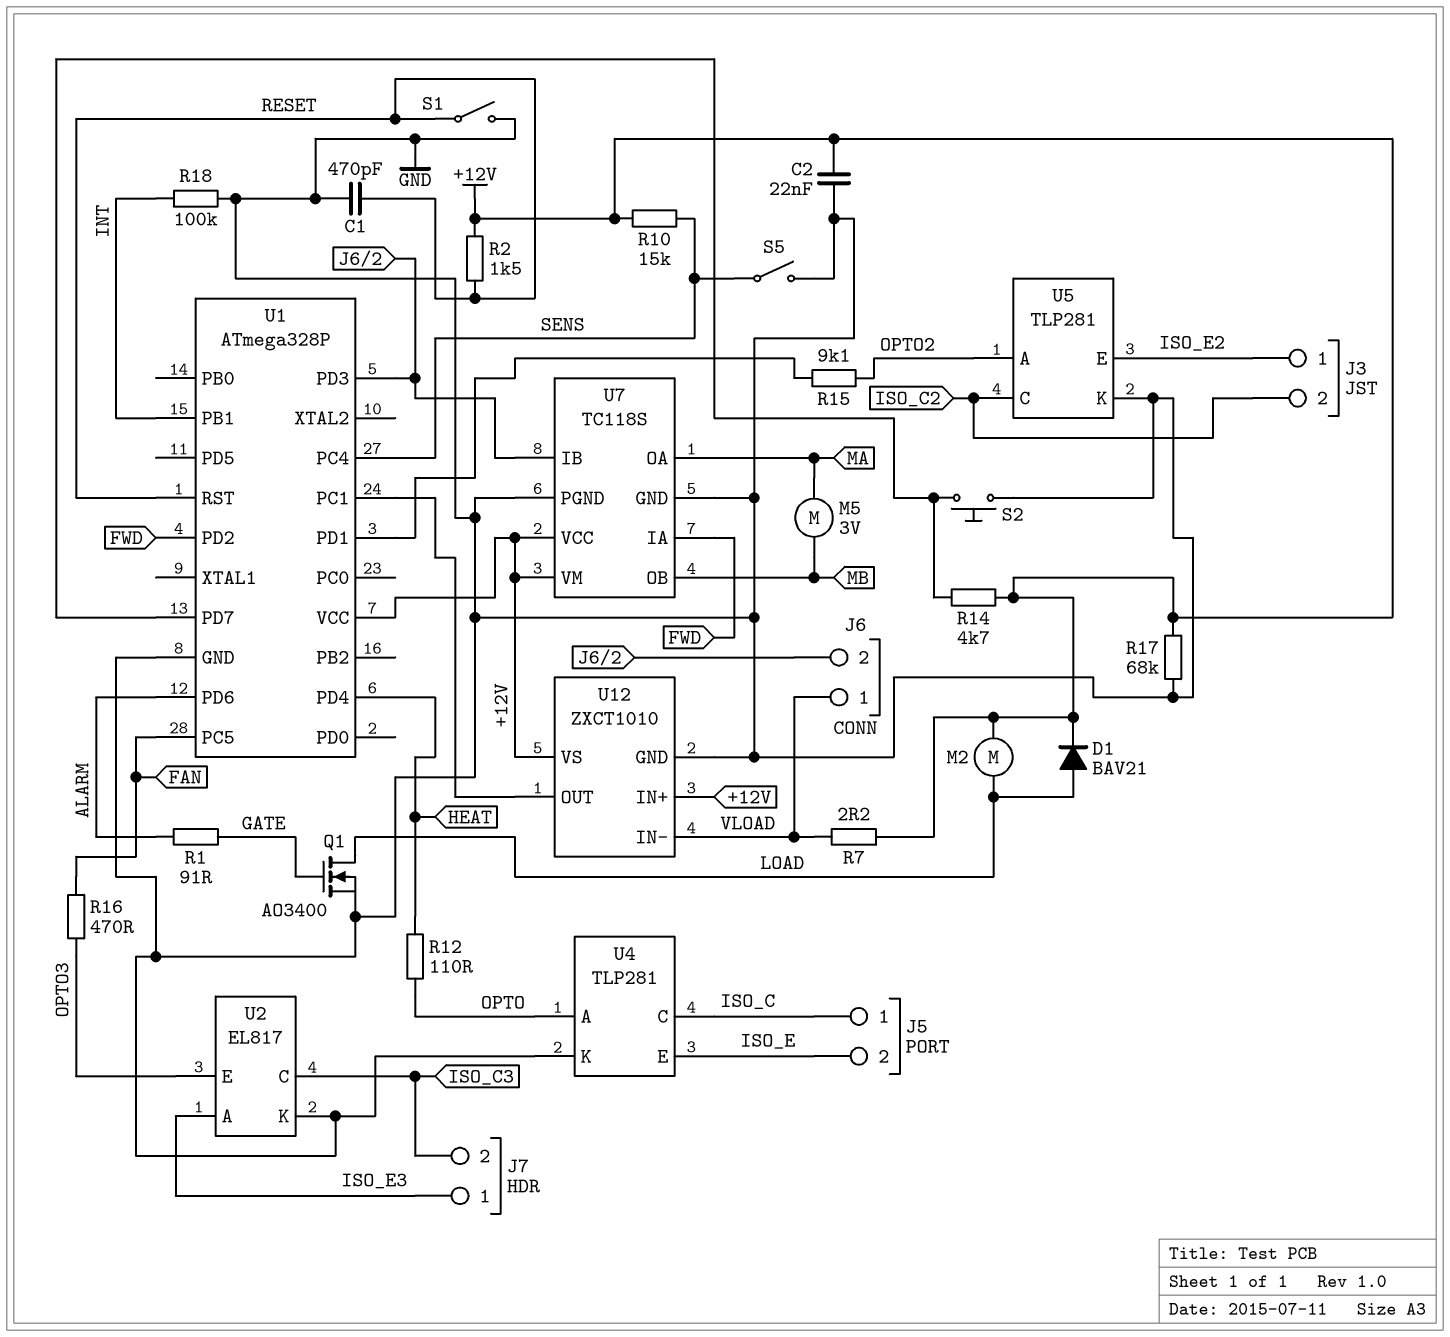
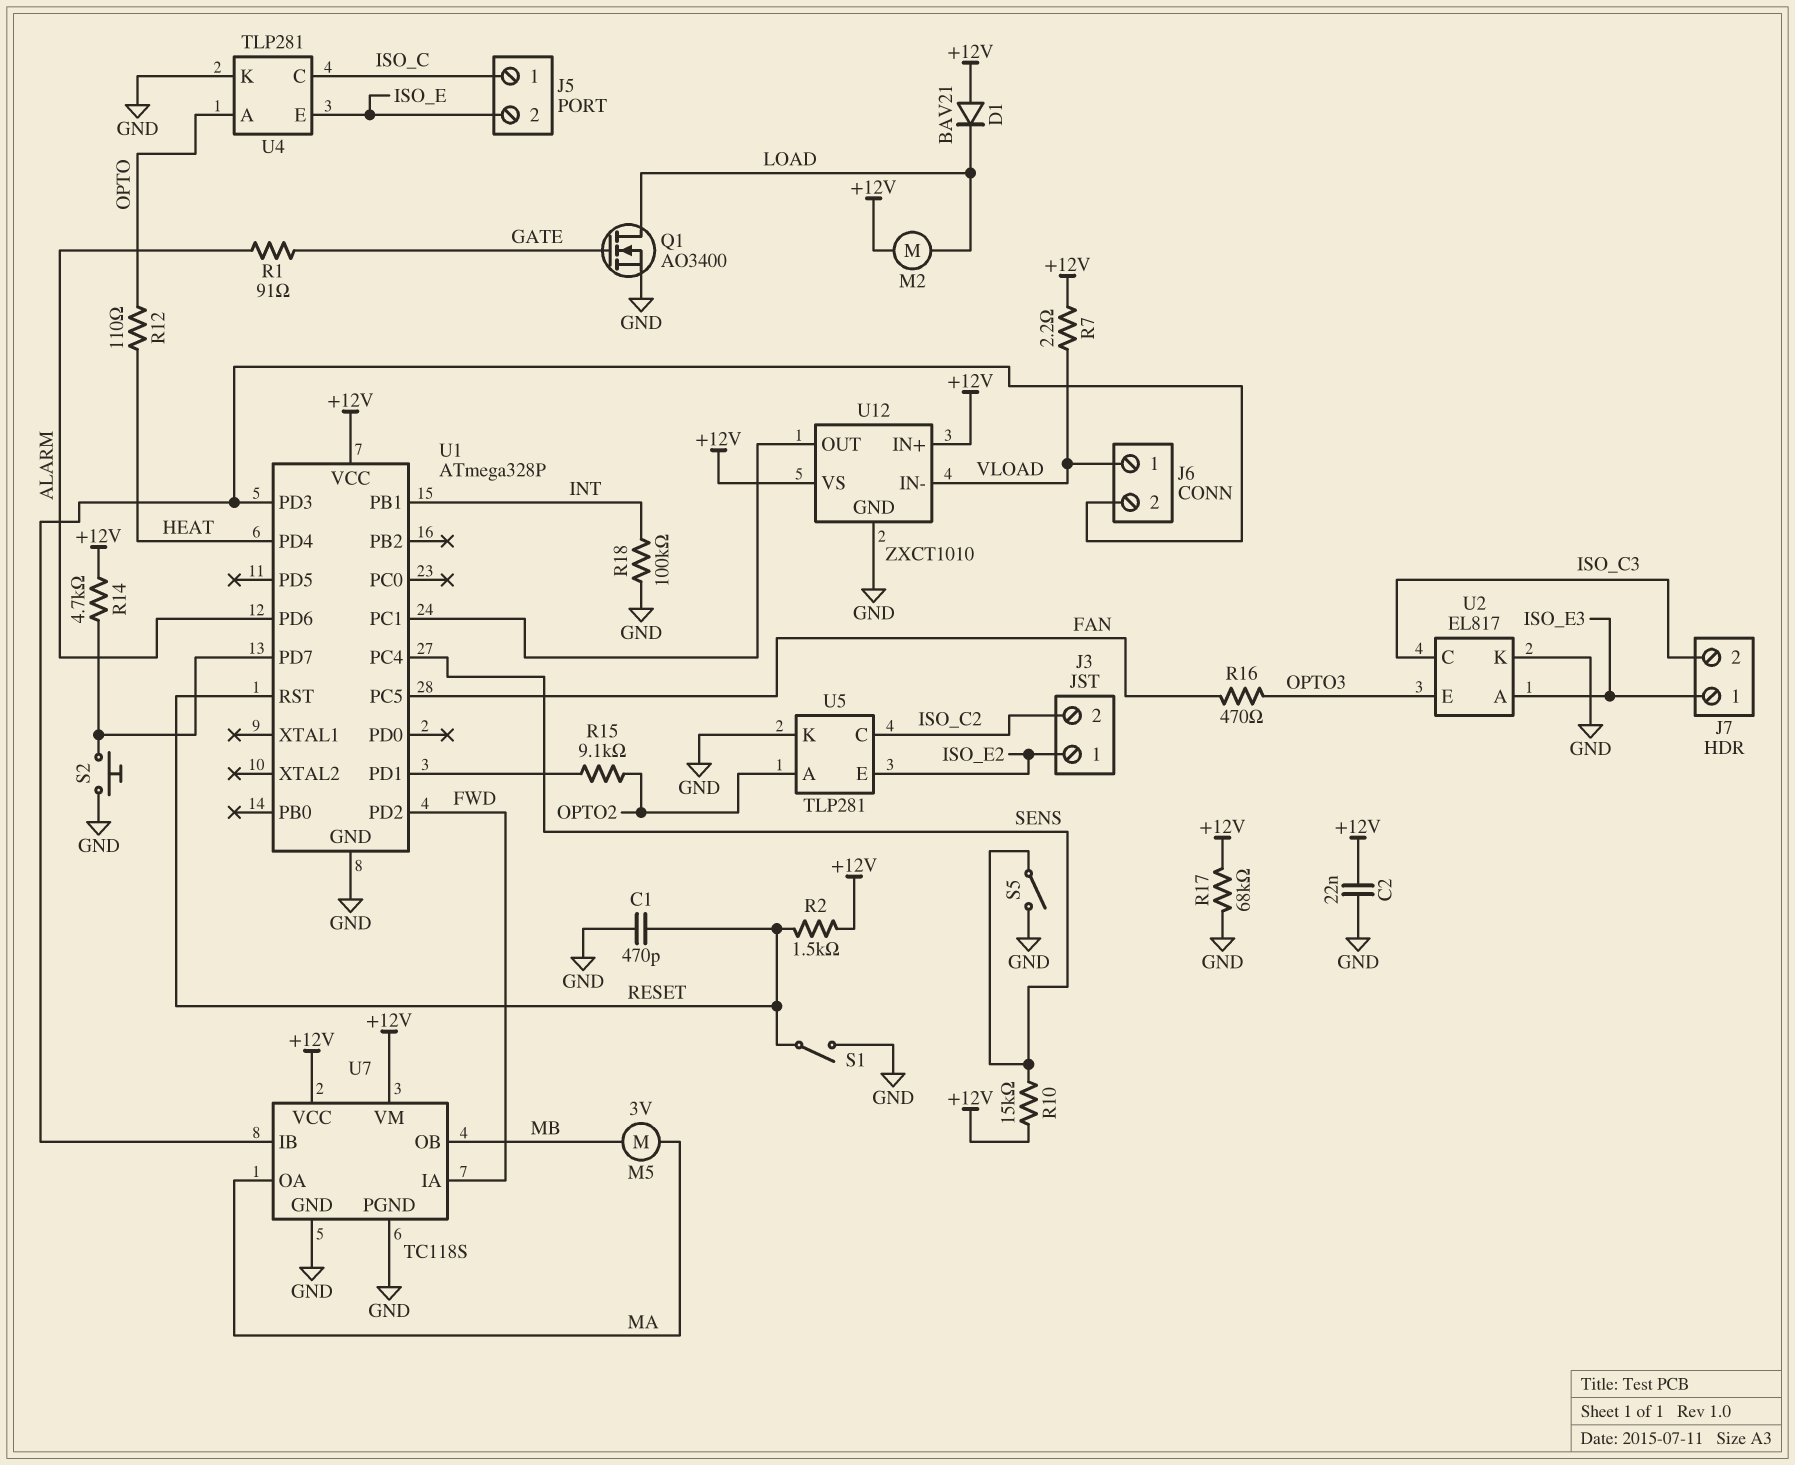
D1: diode BAV21 (A LOAD, K +12V) -> diode BAV21 (A +12V, K LOAD)

